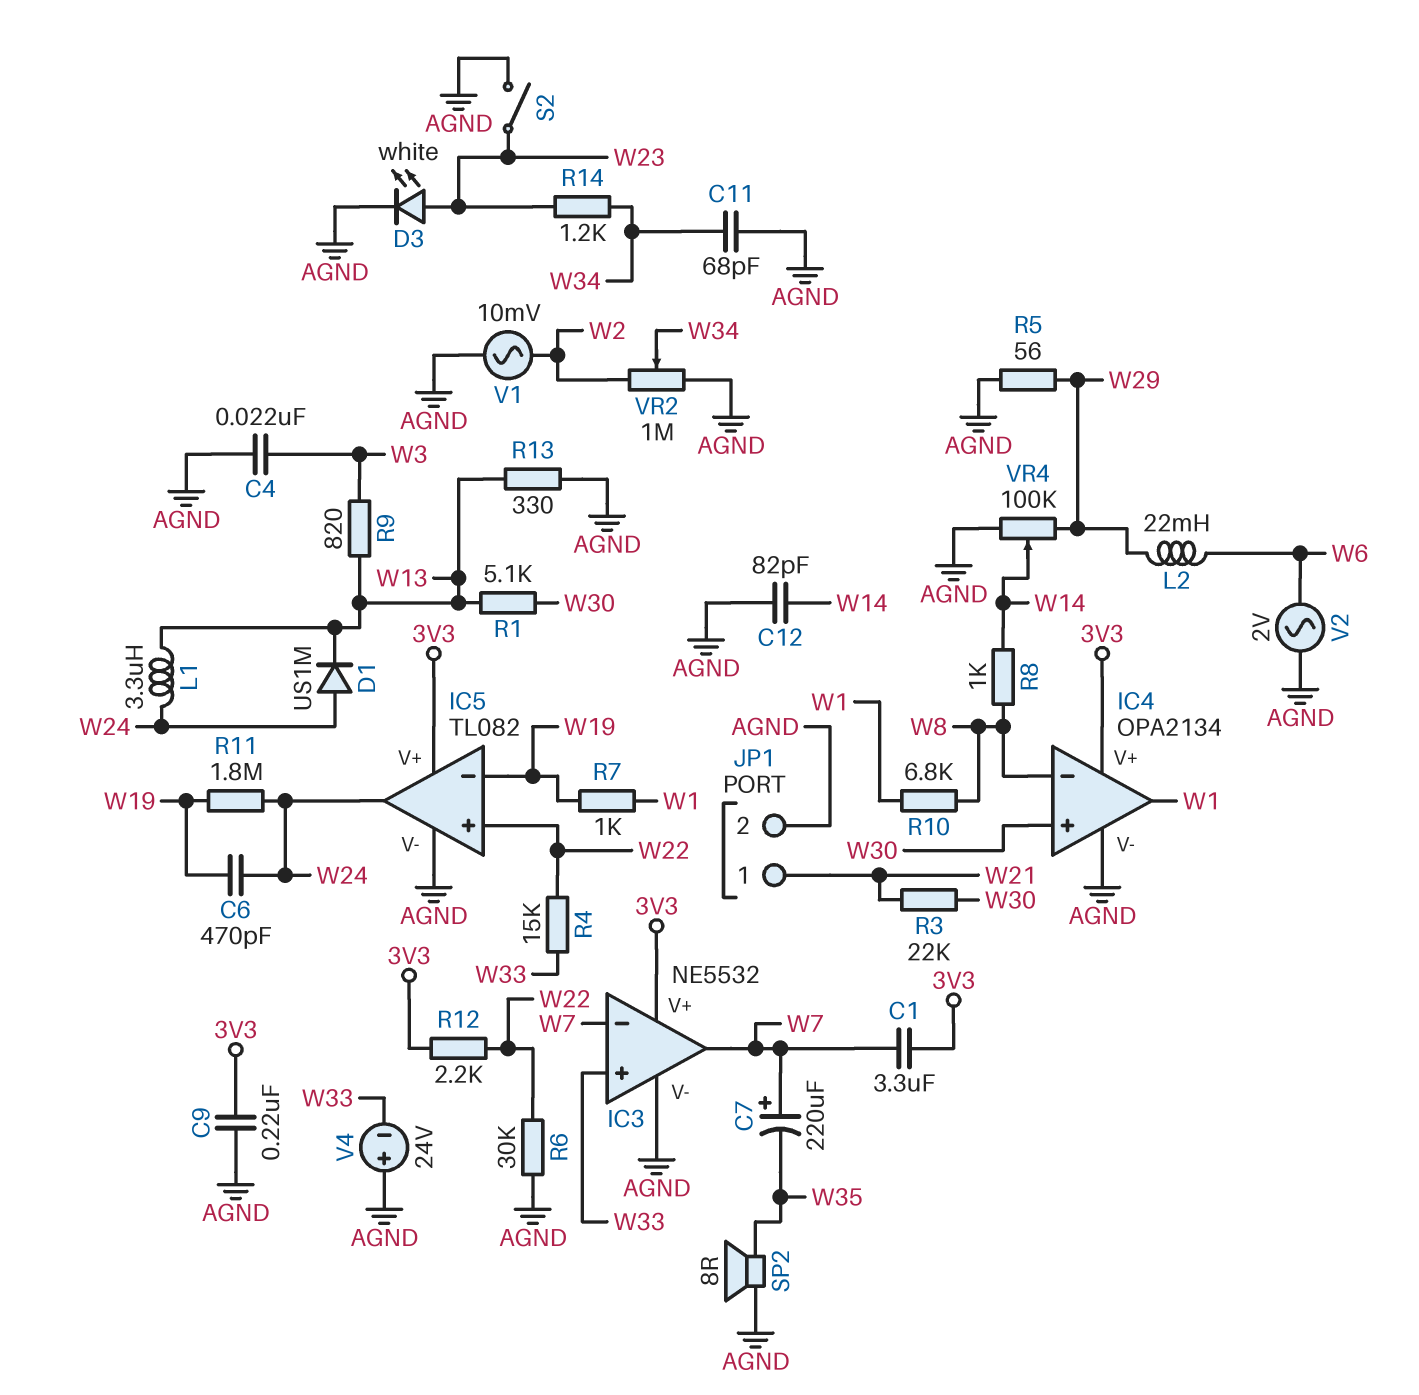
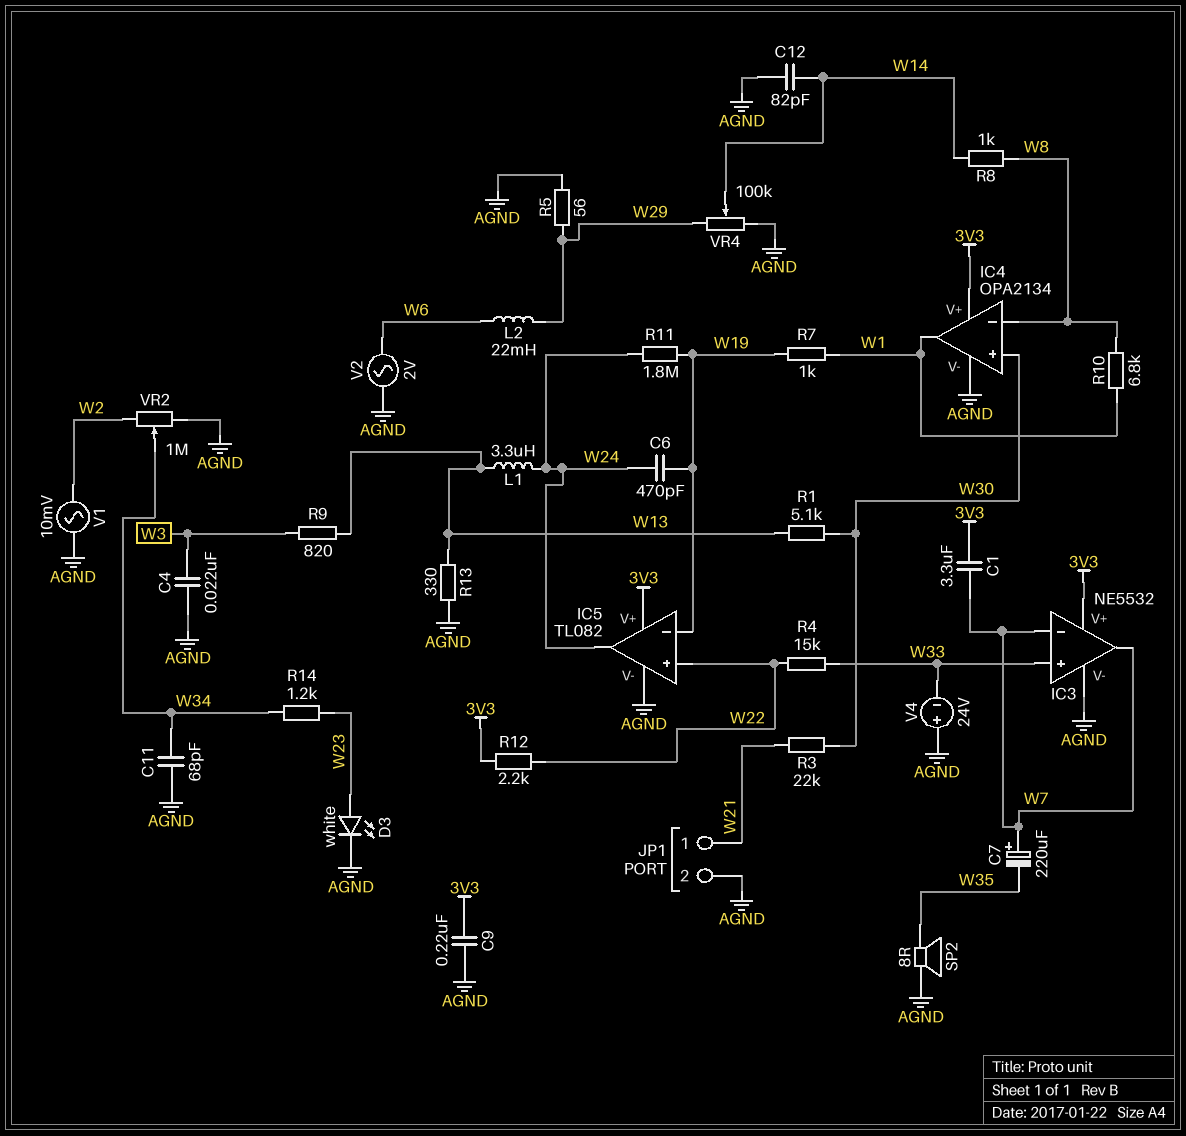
D1: diode US1M (A W24, K W13) -> none
R6: 30k (AGND, W22) -> none
S2: switch (AGND, W23) -> none

